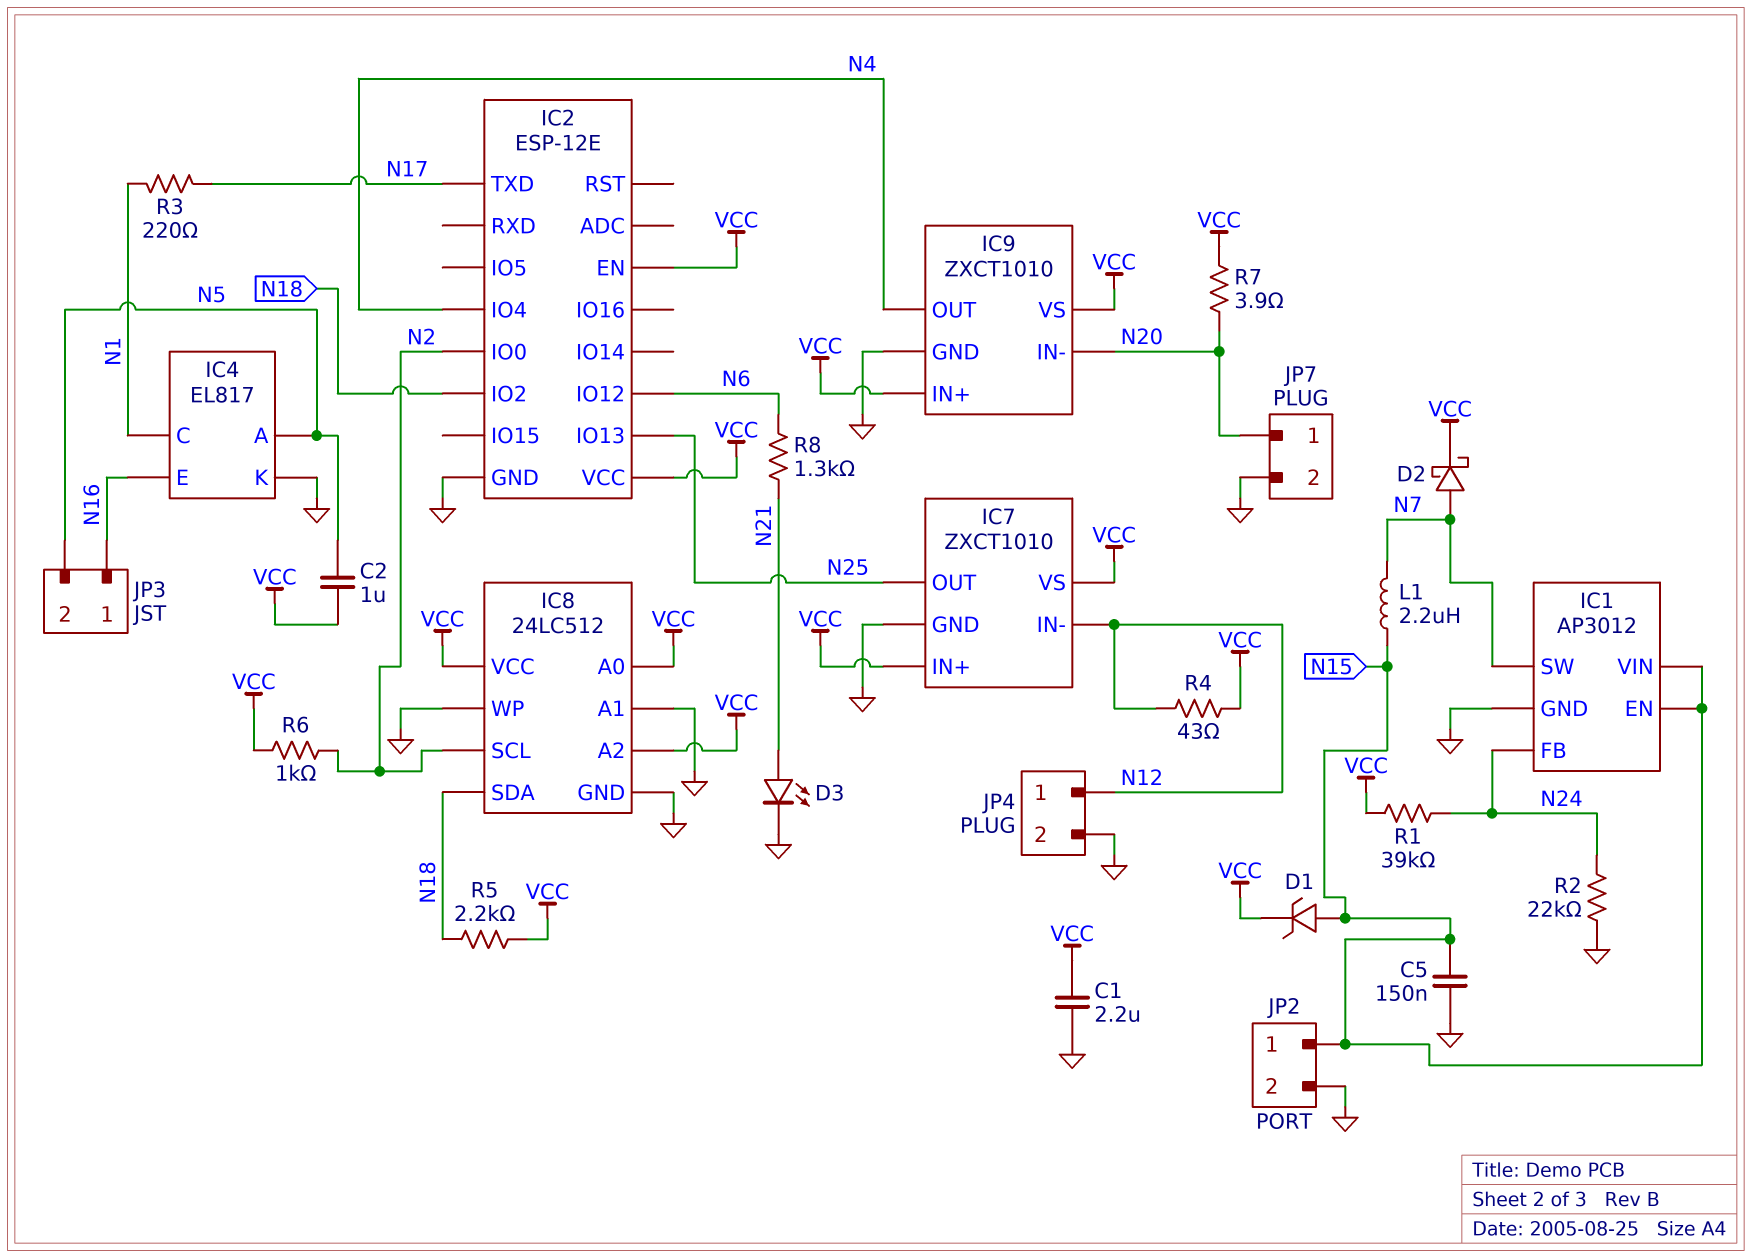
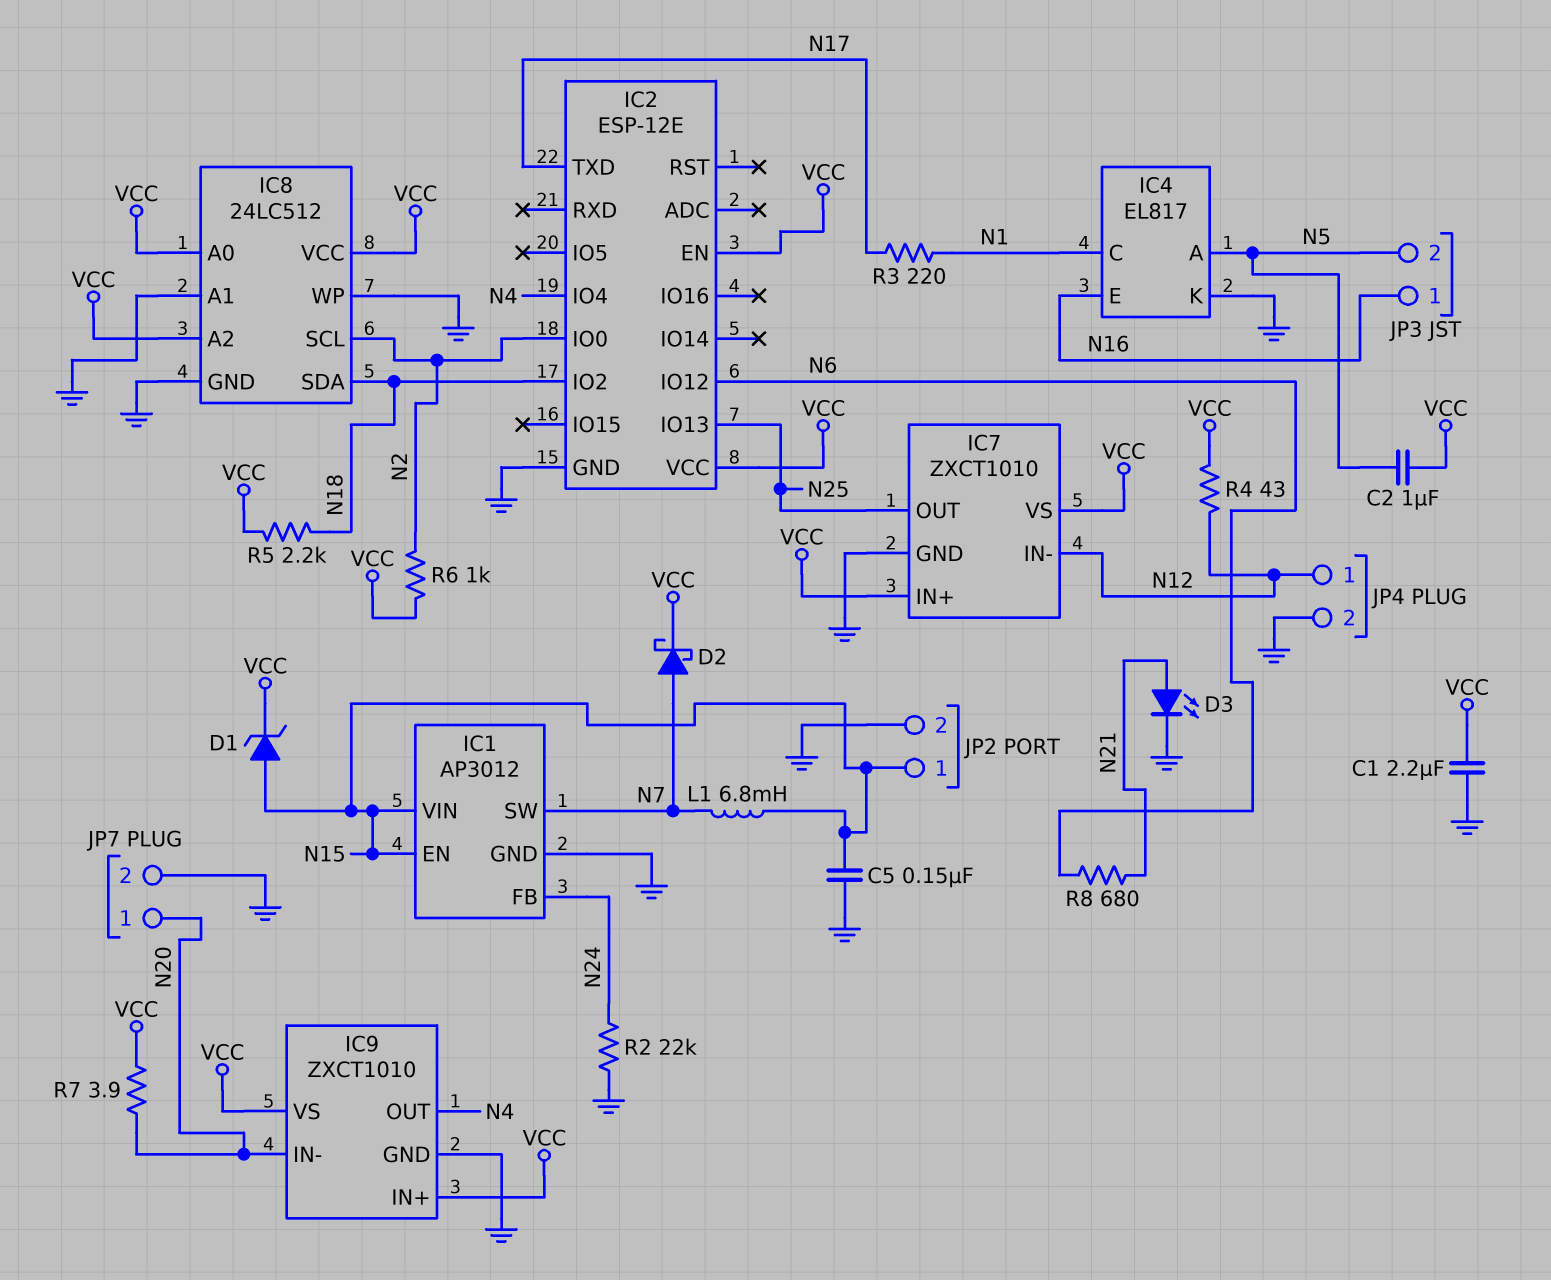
L1: 2.2uH (N7, N15) -> 6.8mH (N7, N15)
R1: 39k (N24, VCC) -> none
R8: 1.3k (N6, N21) -> 680 (N6, N21)

